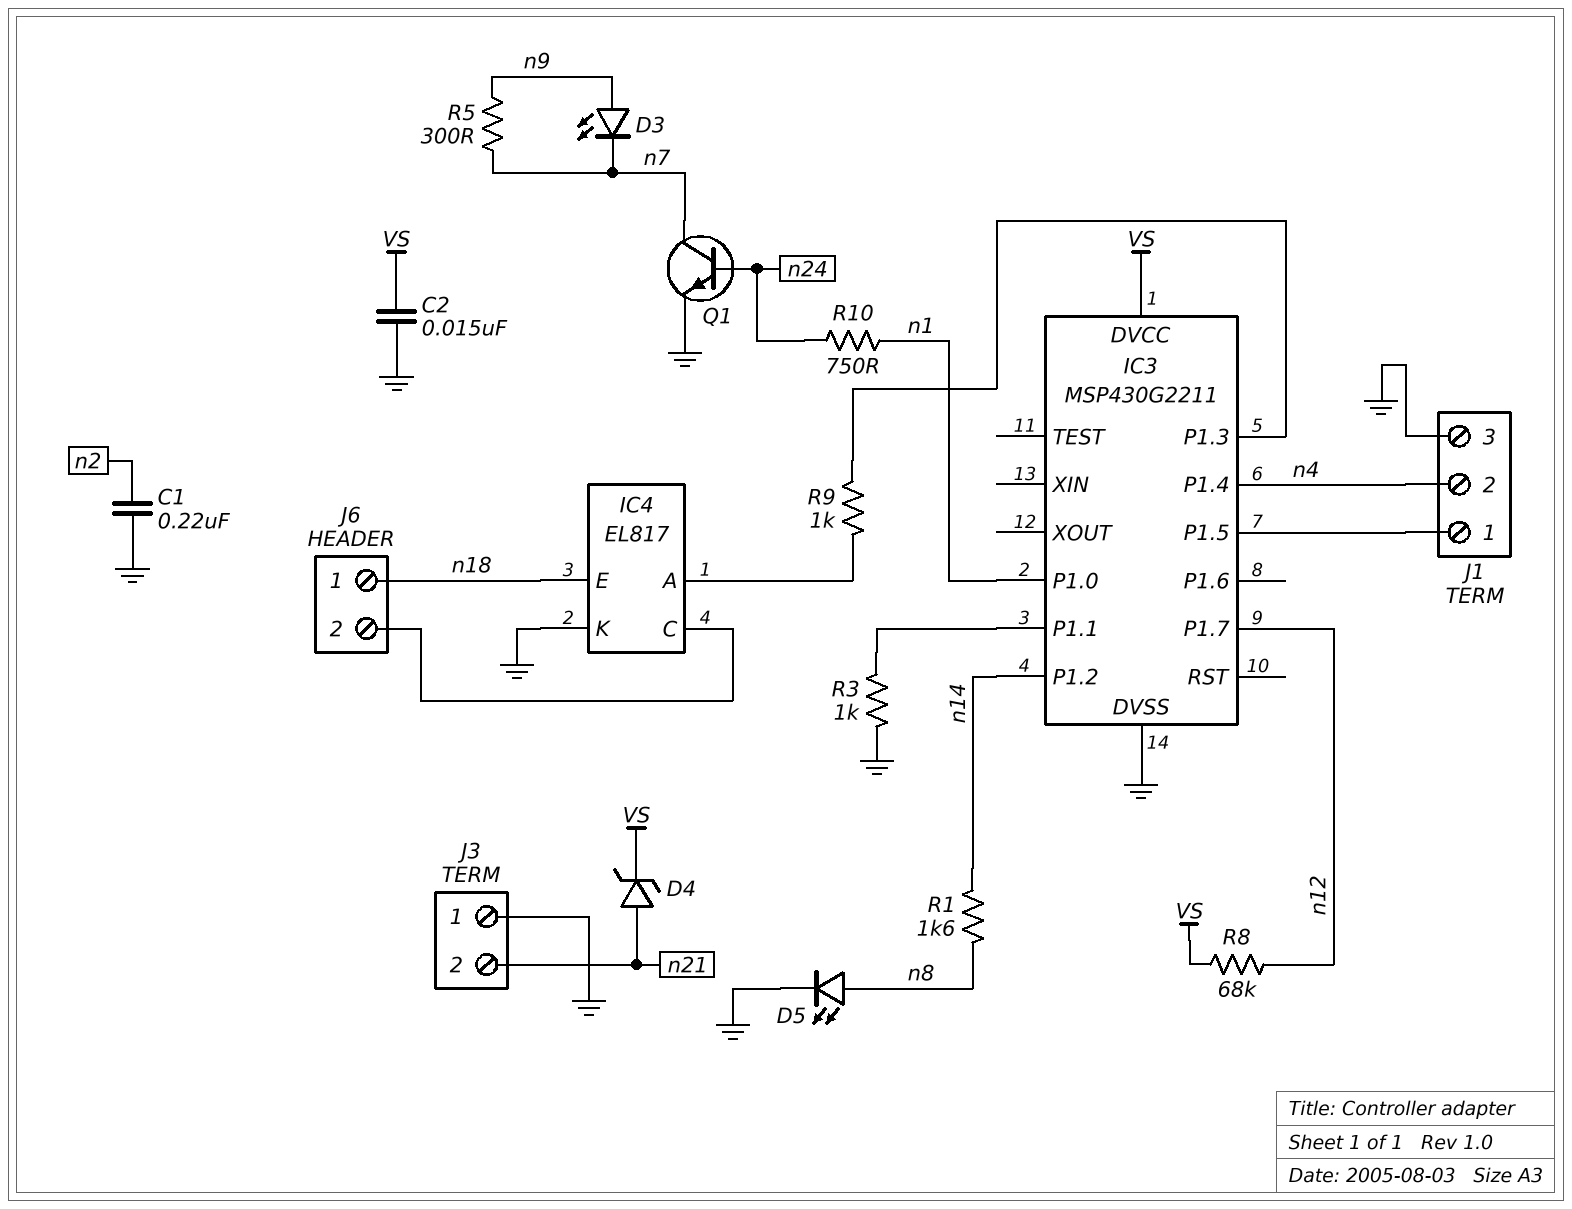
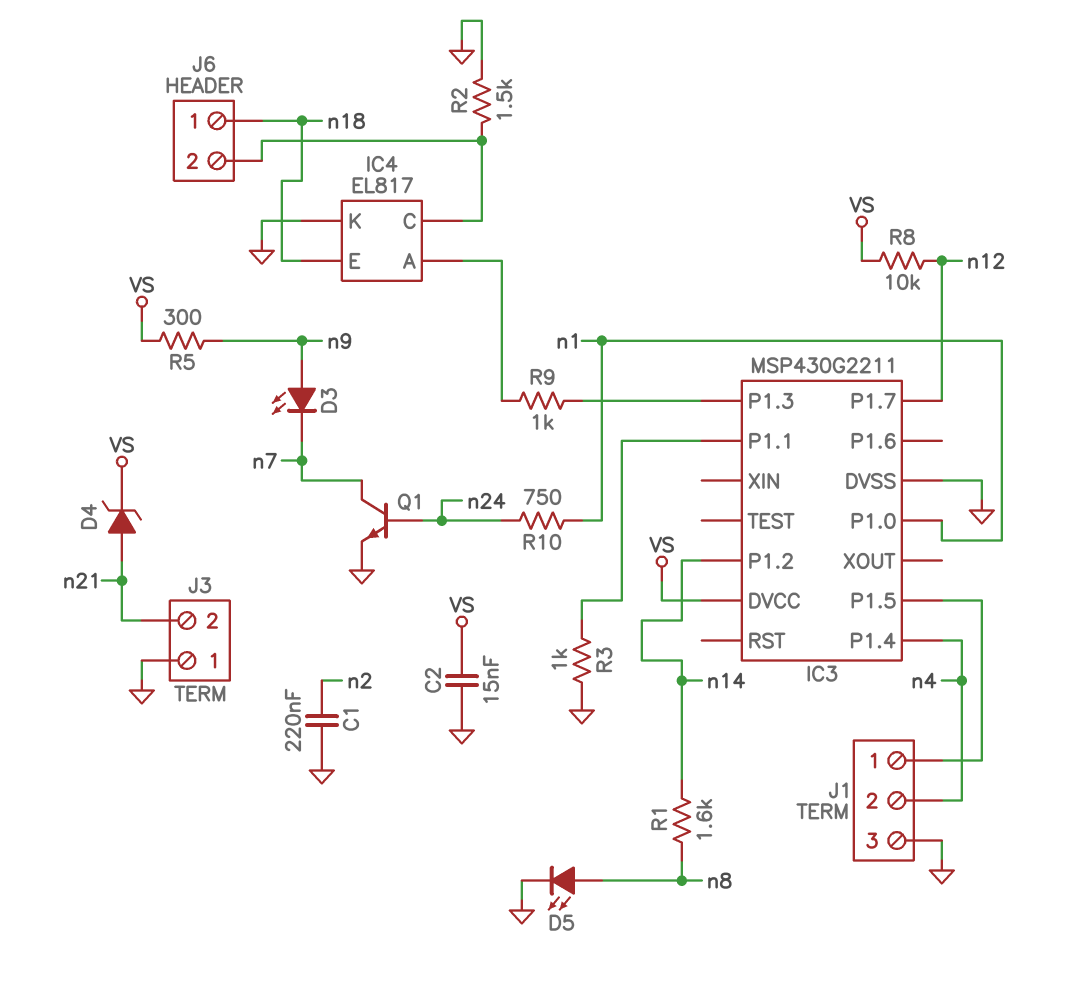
R2: none -> 1.5k (GND, IC4/C)
R5: 300 (n7, n9) -> 300 (VS, n9)
R8: 68k (VS, n12) -> 10k (VS, n12)

